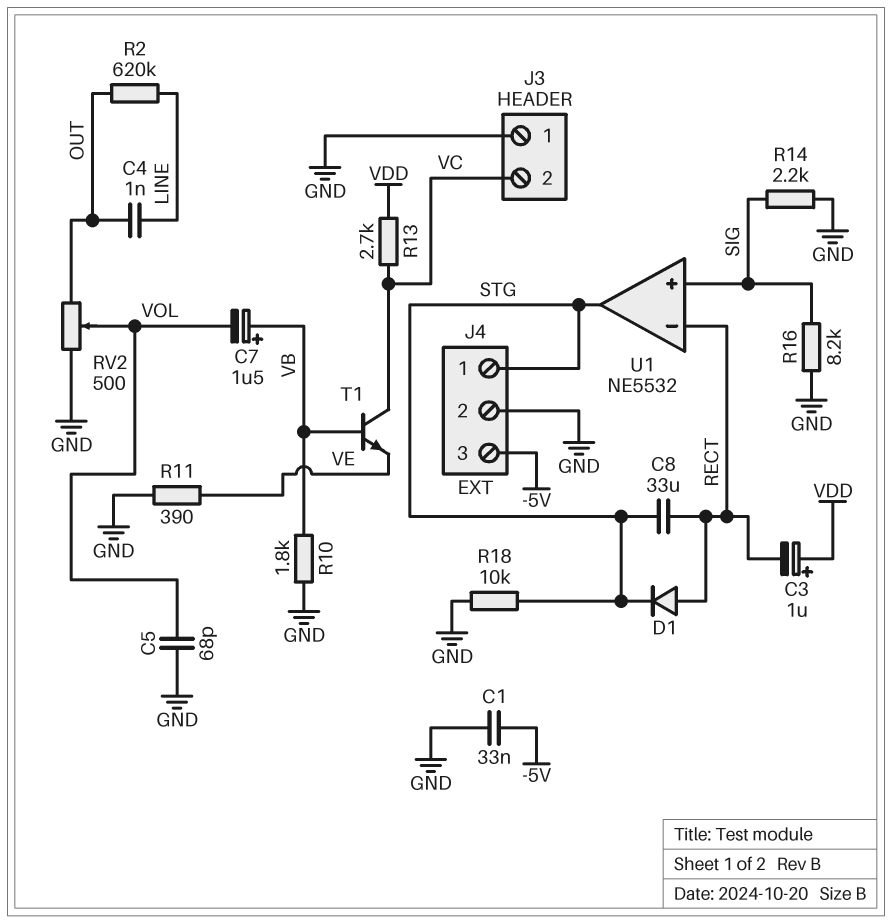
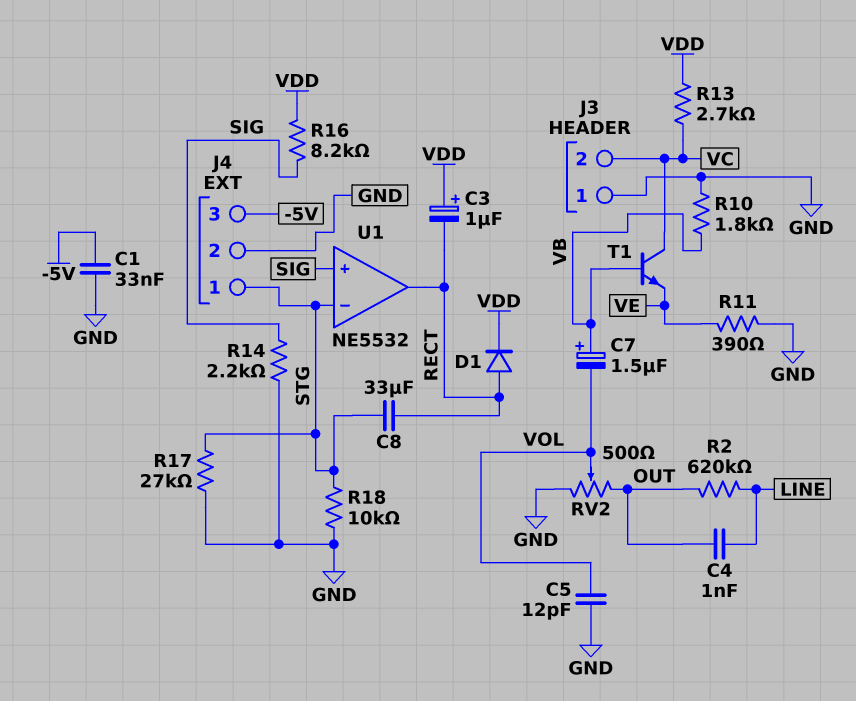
C5: 68pF (GND, VOL) -> 12pF (GND, VOL)
D1: diode (A RECT, K STG) -> diode (A RECT, K VDD)
R16: 8.2k (GND, SIG) -> 8.2k (SIG, VDD)
R17: none -> 27k (GND, STG)
U1 pin in-: RECT -> STG
U1 pin out: STG -> RECT

